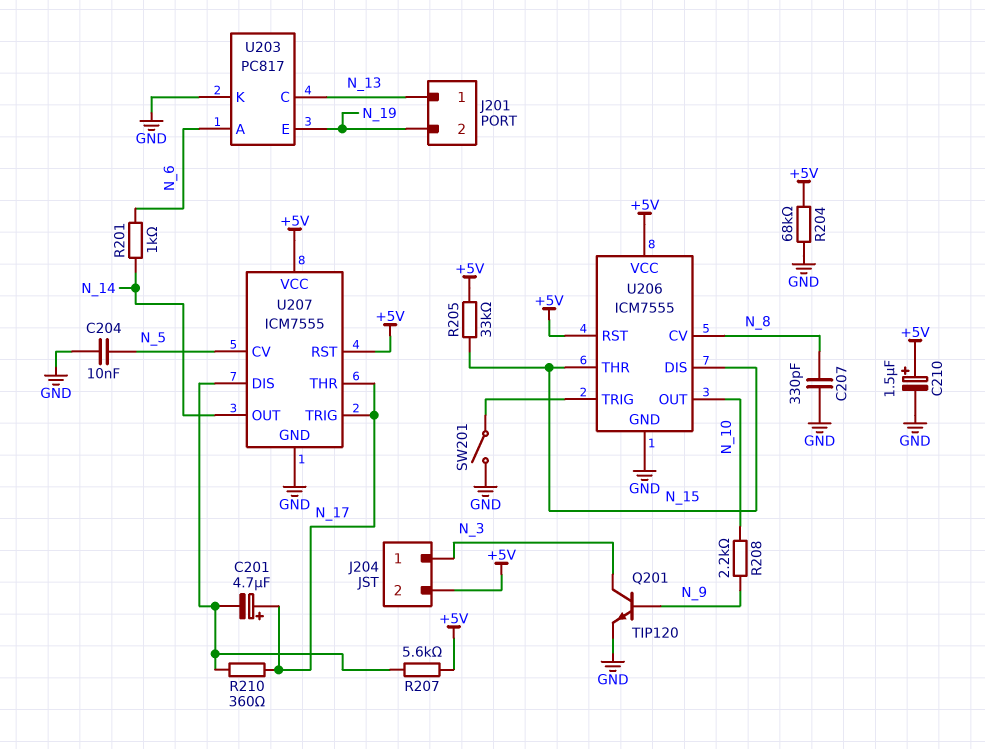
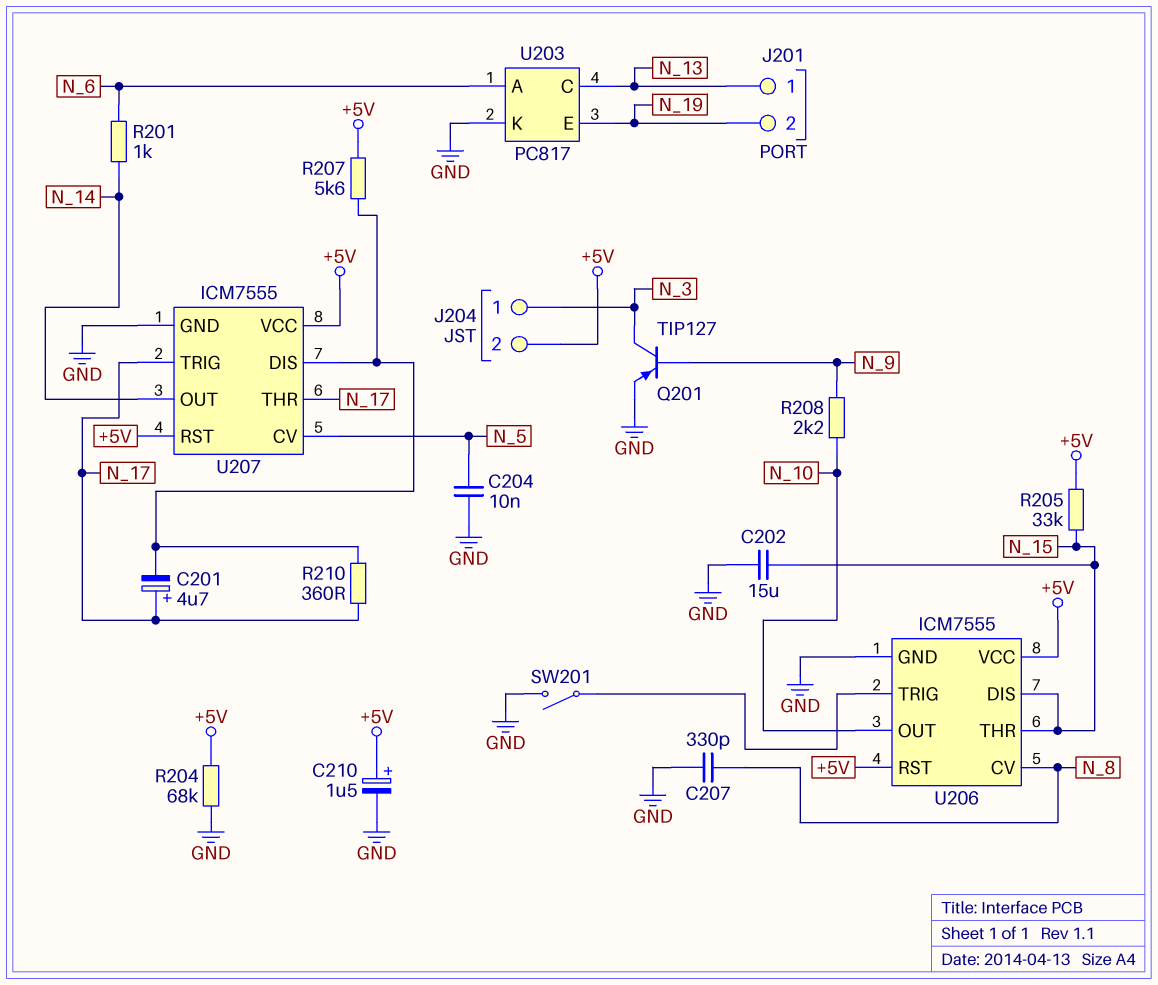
C202: none -> 15uF (GND, N_15)
Q201: NPN TIP120 (B N_9, C N_3, E GND) -> PNP TIP127 (B N_9, C N_3, E GND)

